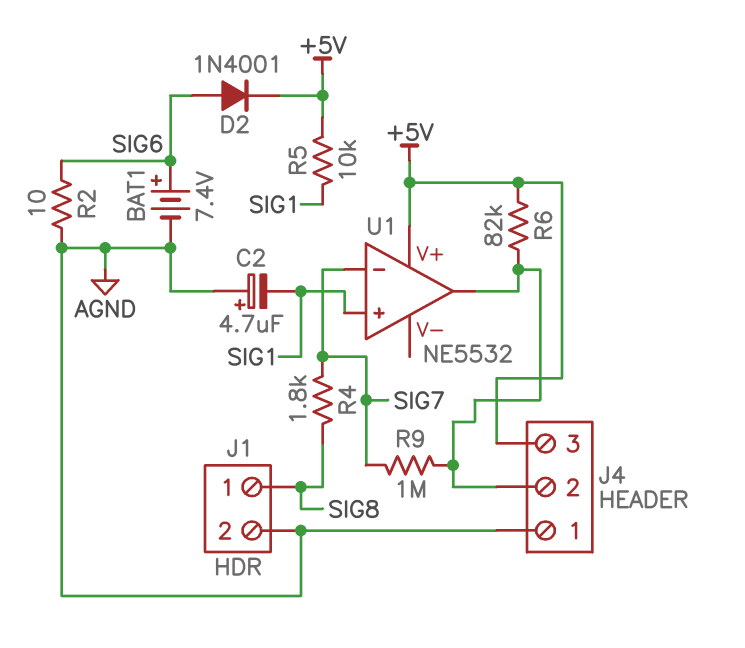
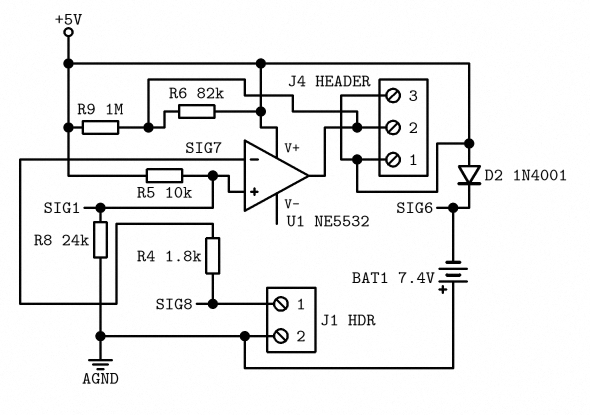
BAT1: 7.4V (plus SIG6, minus AGND) -> 7.4V (plus AGND, minus SIG6)
C2: 4.7uF (plus AGND, minus SIG1) -> none
D2: diode 1N4001 (A SIG6, K +5V) -> diode 1N4001 (A +5V, K SIG6)
J4 pin 1: AGND -> +5V
R2: 10 (AGND, SIG6) -> none
R8: none -> 24k (AGND, SIG1)
R9: 1M (J4/2, SIG7) -> 1M (+5V, J4/2)

